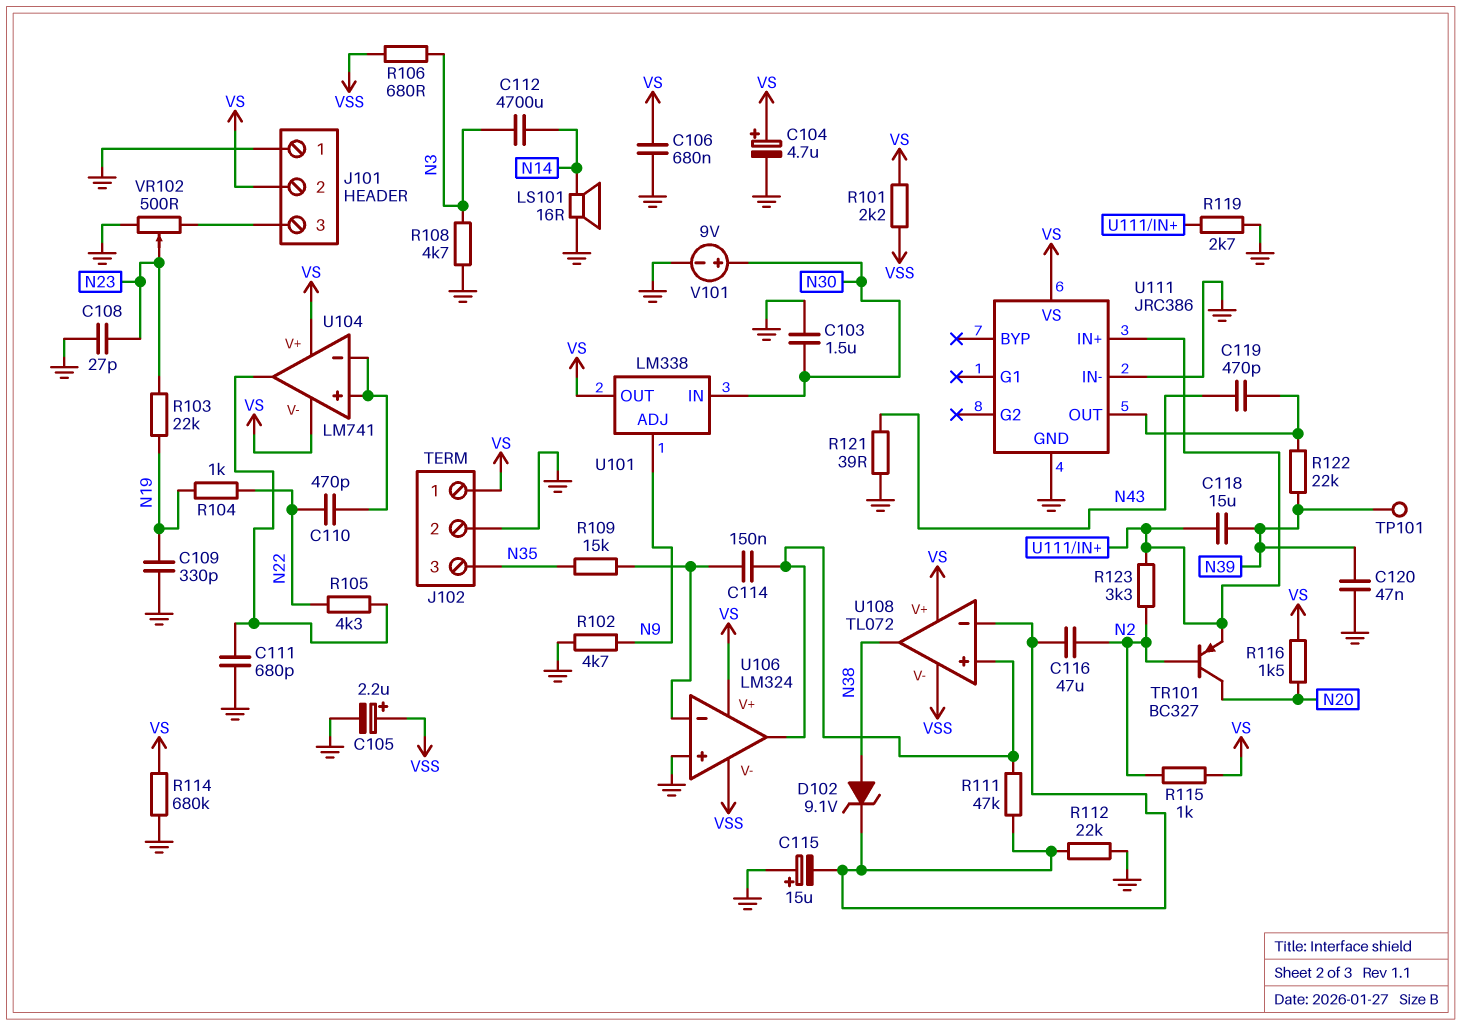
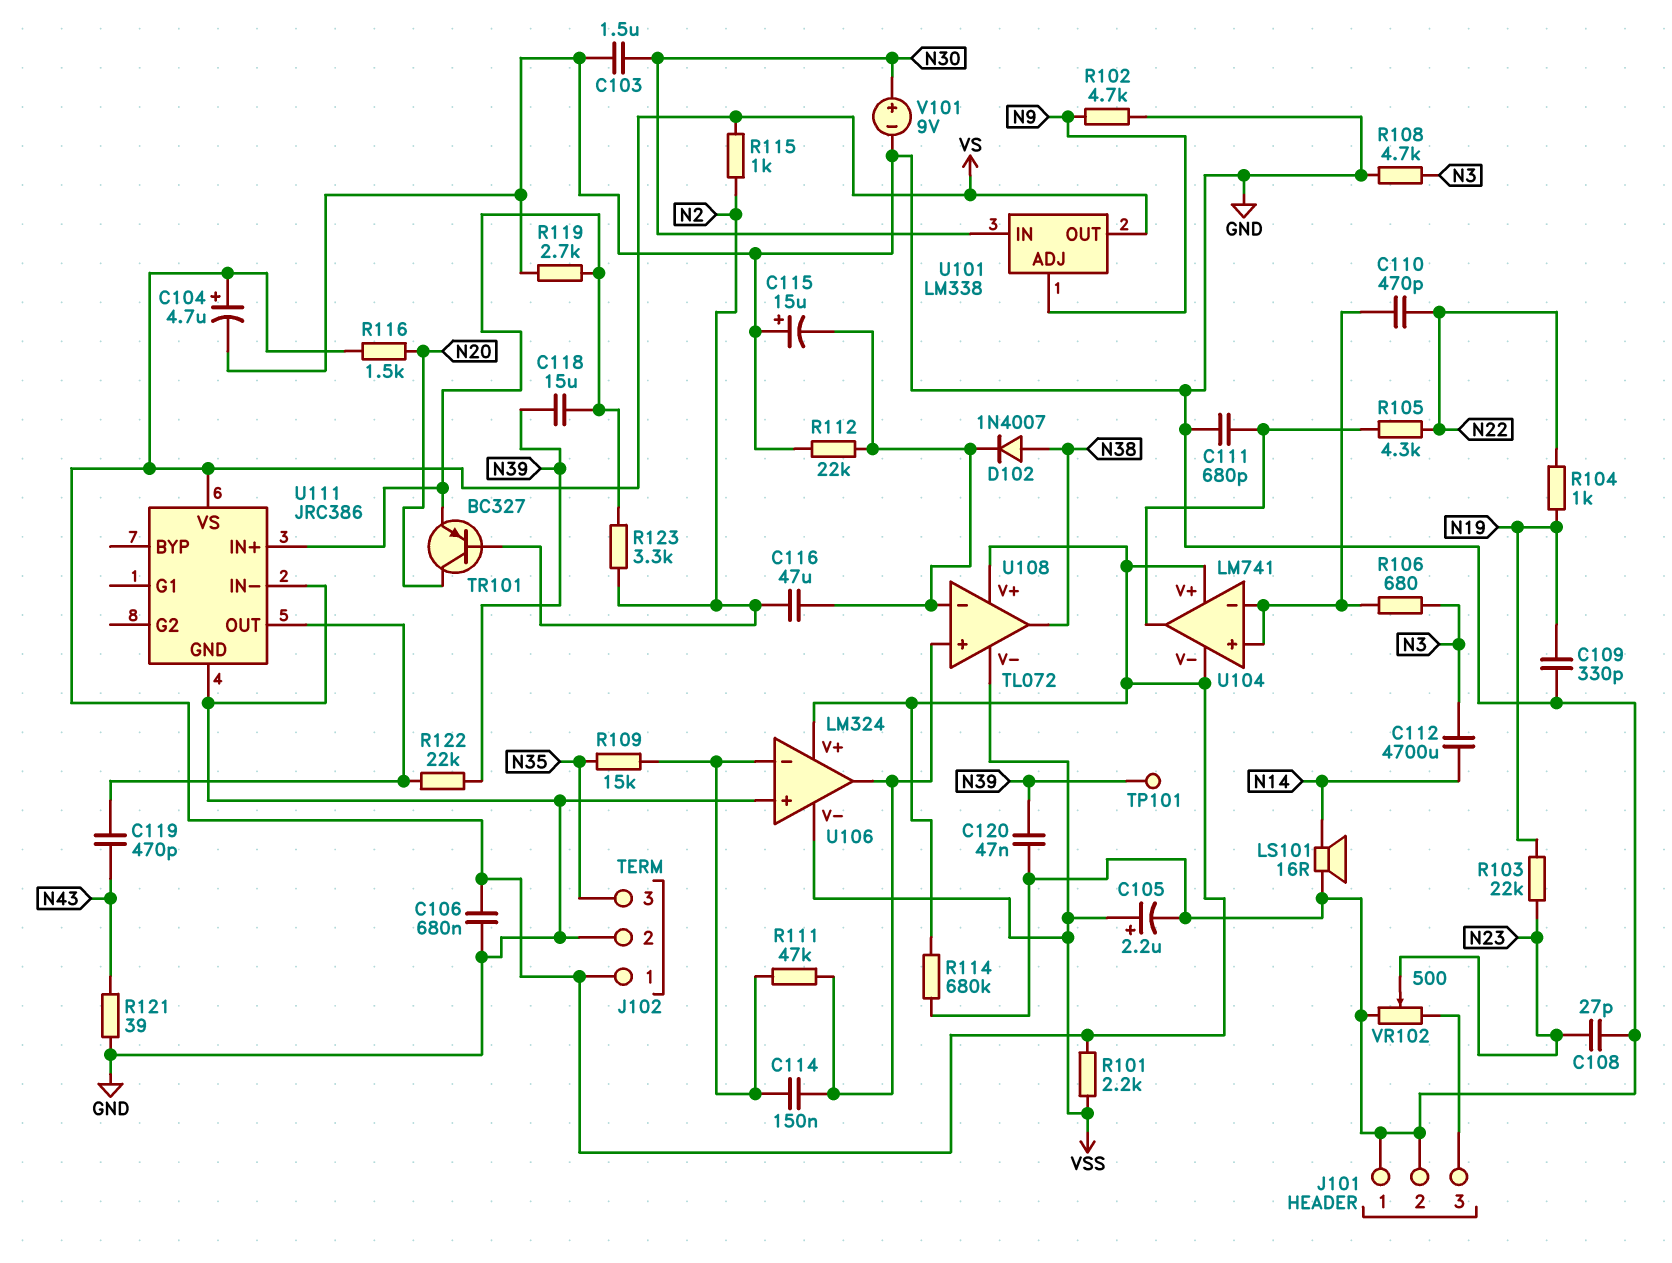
D102: zener 9.1V (A N38, K U108/in-) -> diode 1N4007 (A N38, K U108/in-)
J101 pin 2: VS -> GND
R106: 680 (N3, VSS) -> 680 (N3, U104/in+)
R111: 47k (U106/out, U108/in-) -> 47k (U106/in-, U106/out)

